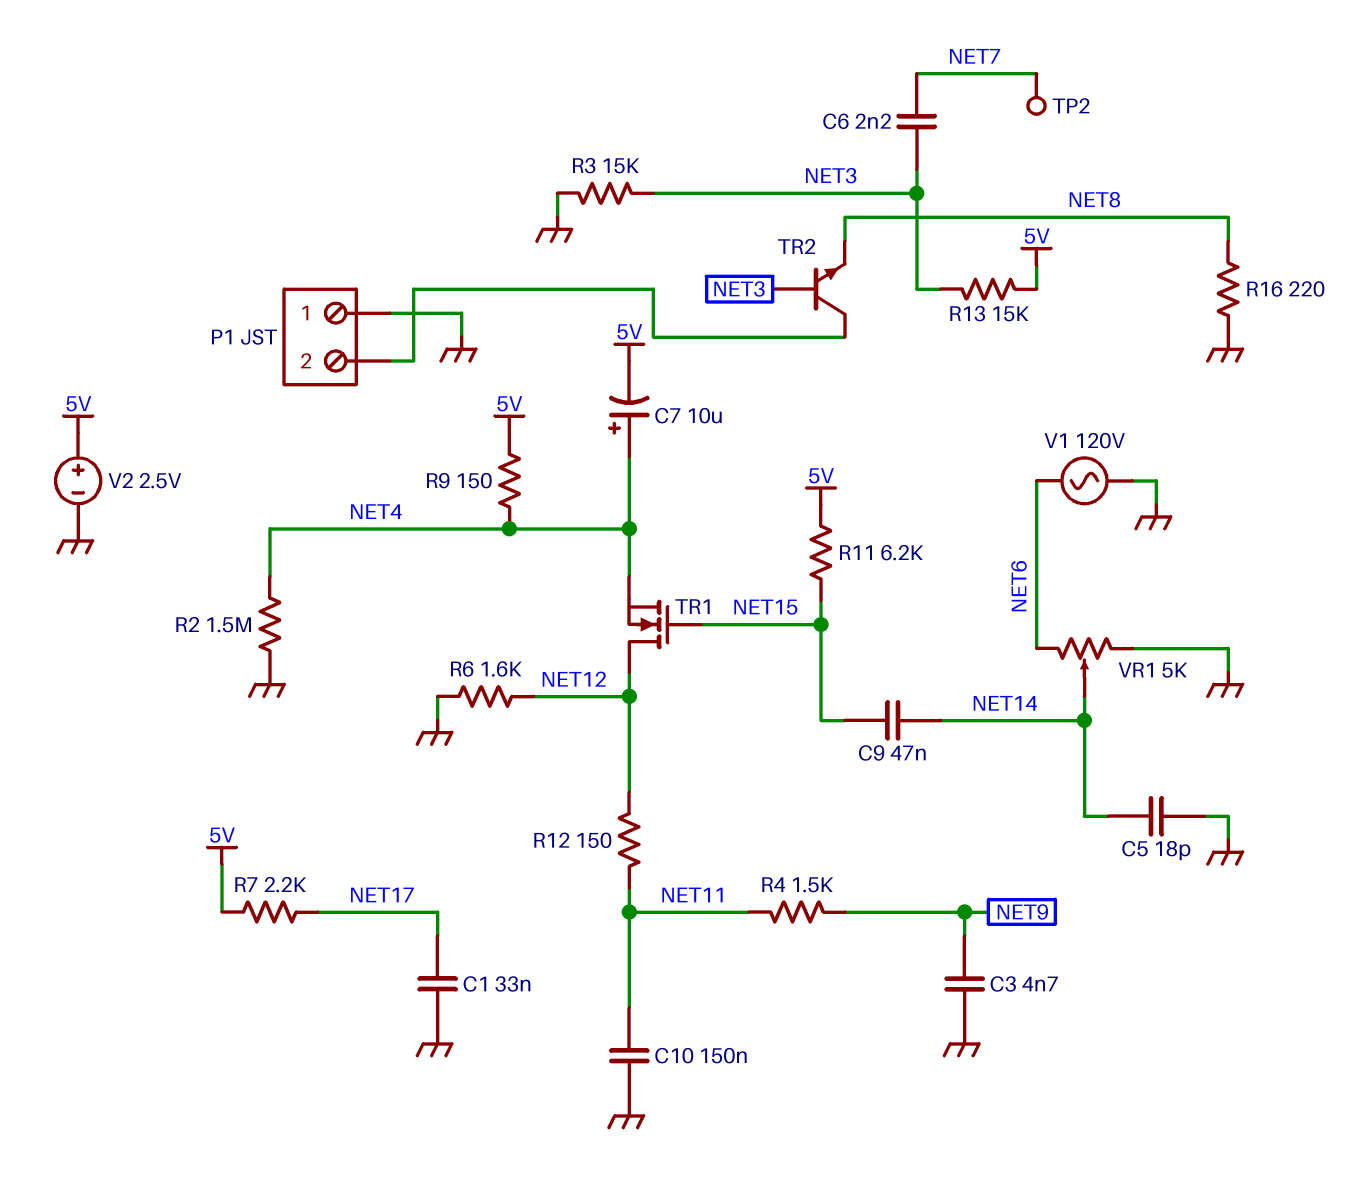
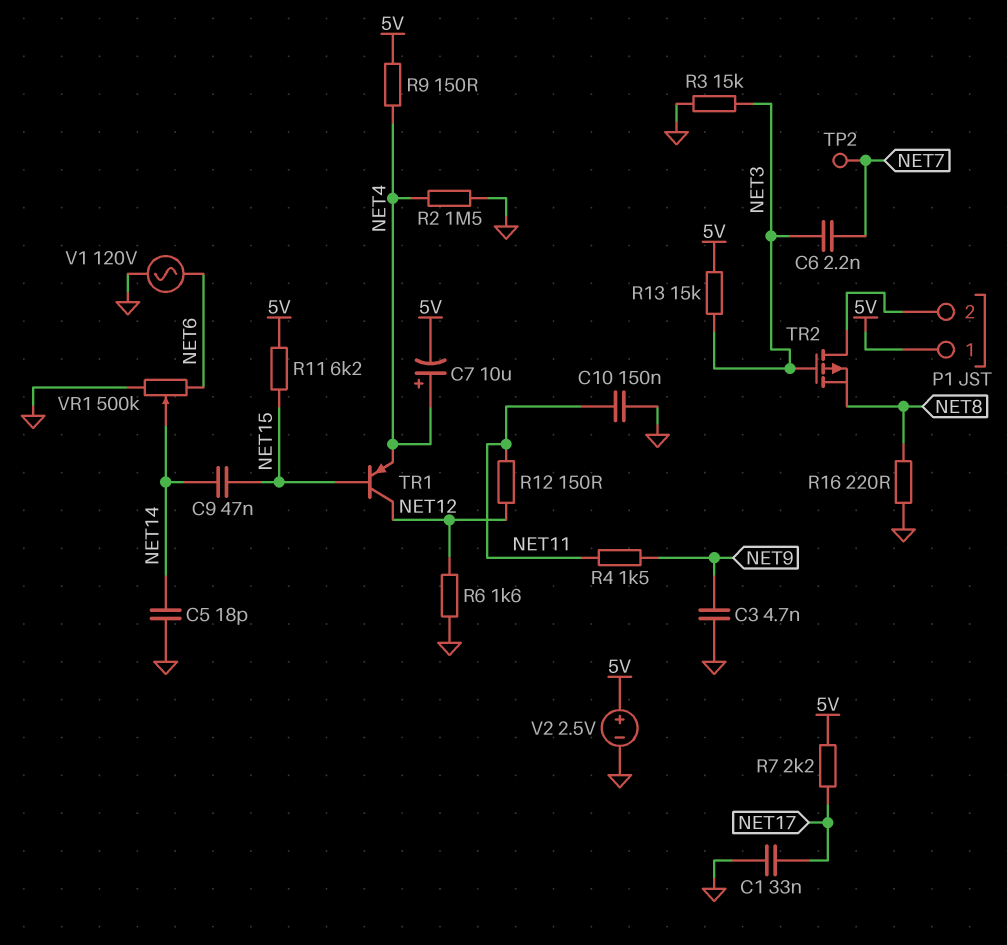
P1 pin 1: GND -> 5V
TR1: NMOS (G NET15, D NET12, S NET4) -> PNP (B NET15, C NET12, E NET4)
TR2: NPN (B NET3, C P1/2, E NET8) -> PMOS (G NET3, D P1/2, S NET8)
VR1: 5k (GND, NET6, wiper NET14) -> 500k (GND, NET6, wiper NET14)

